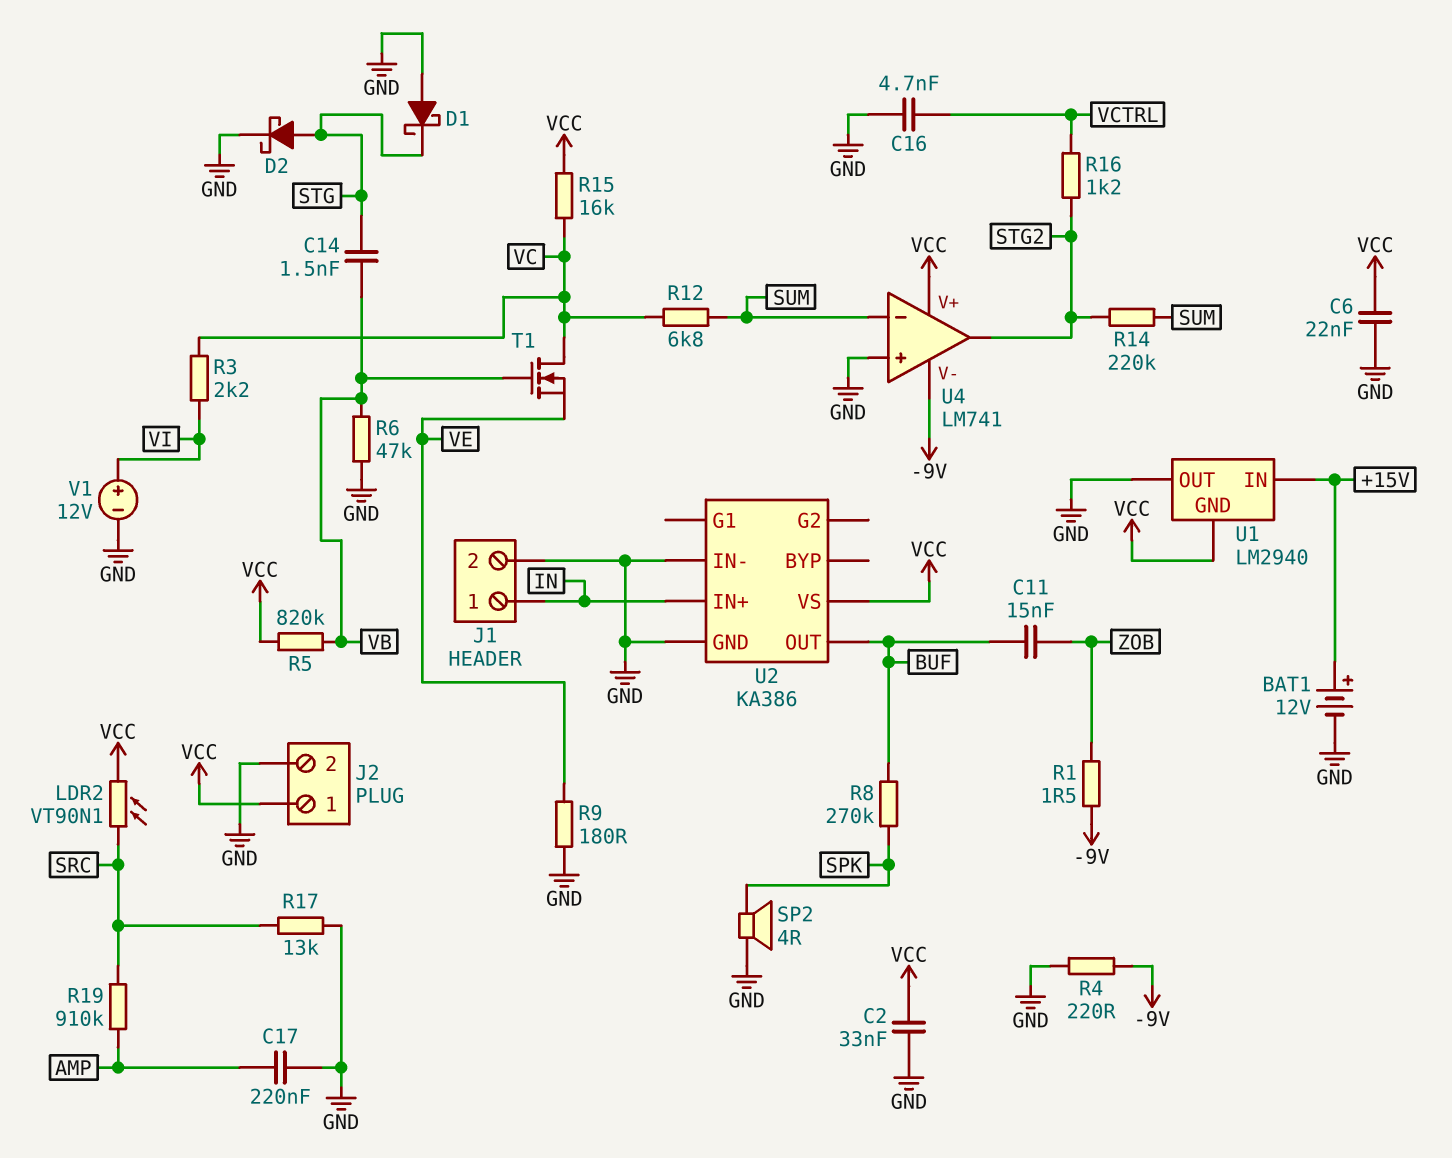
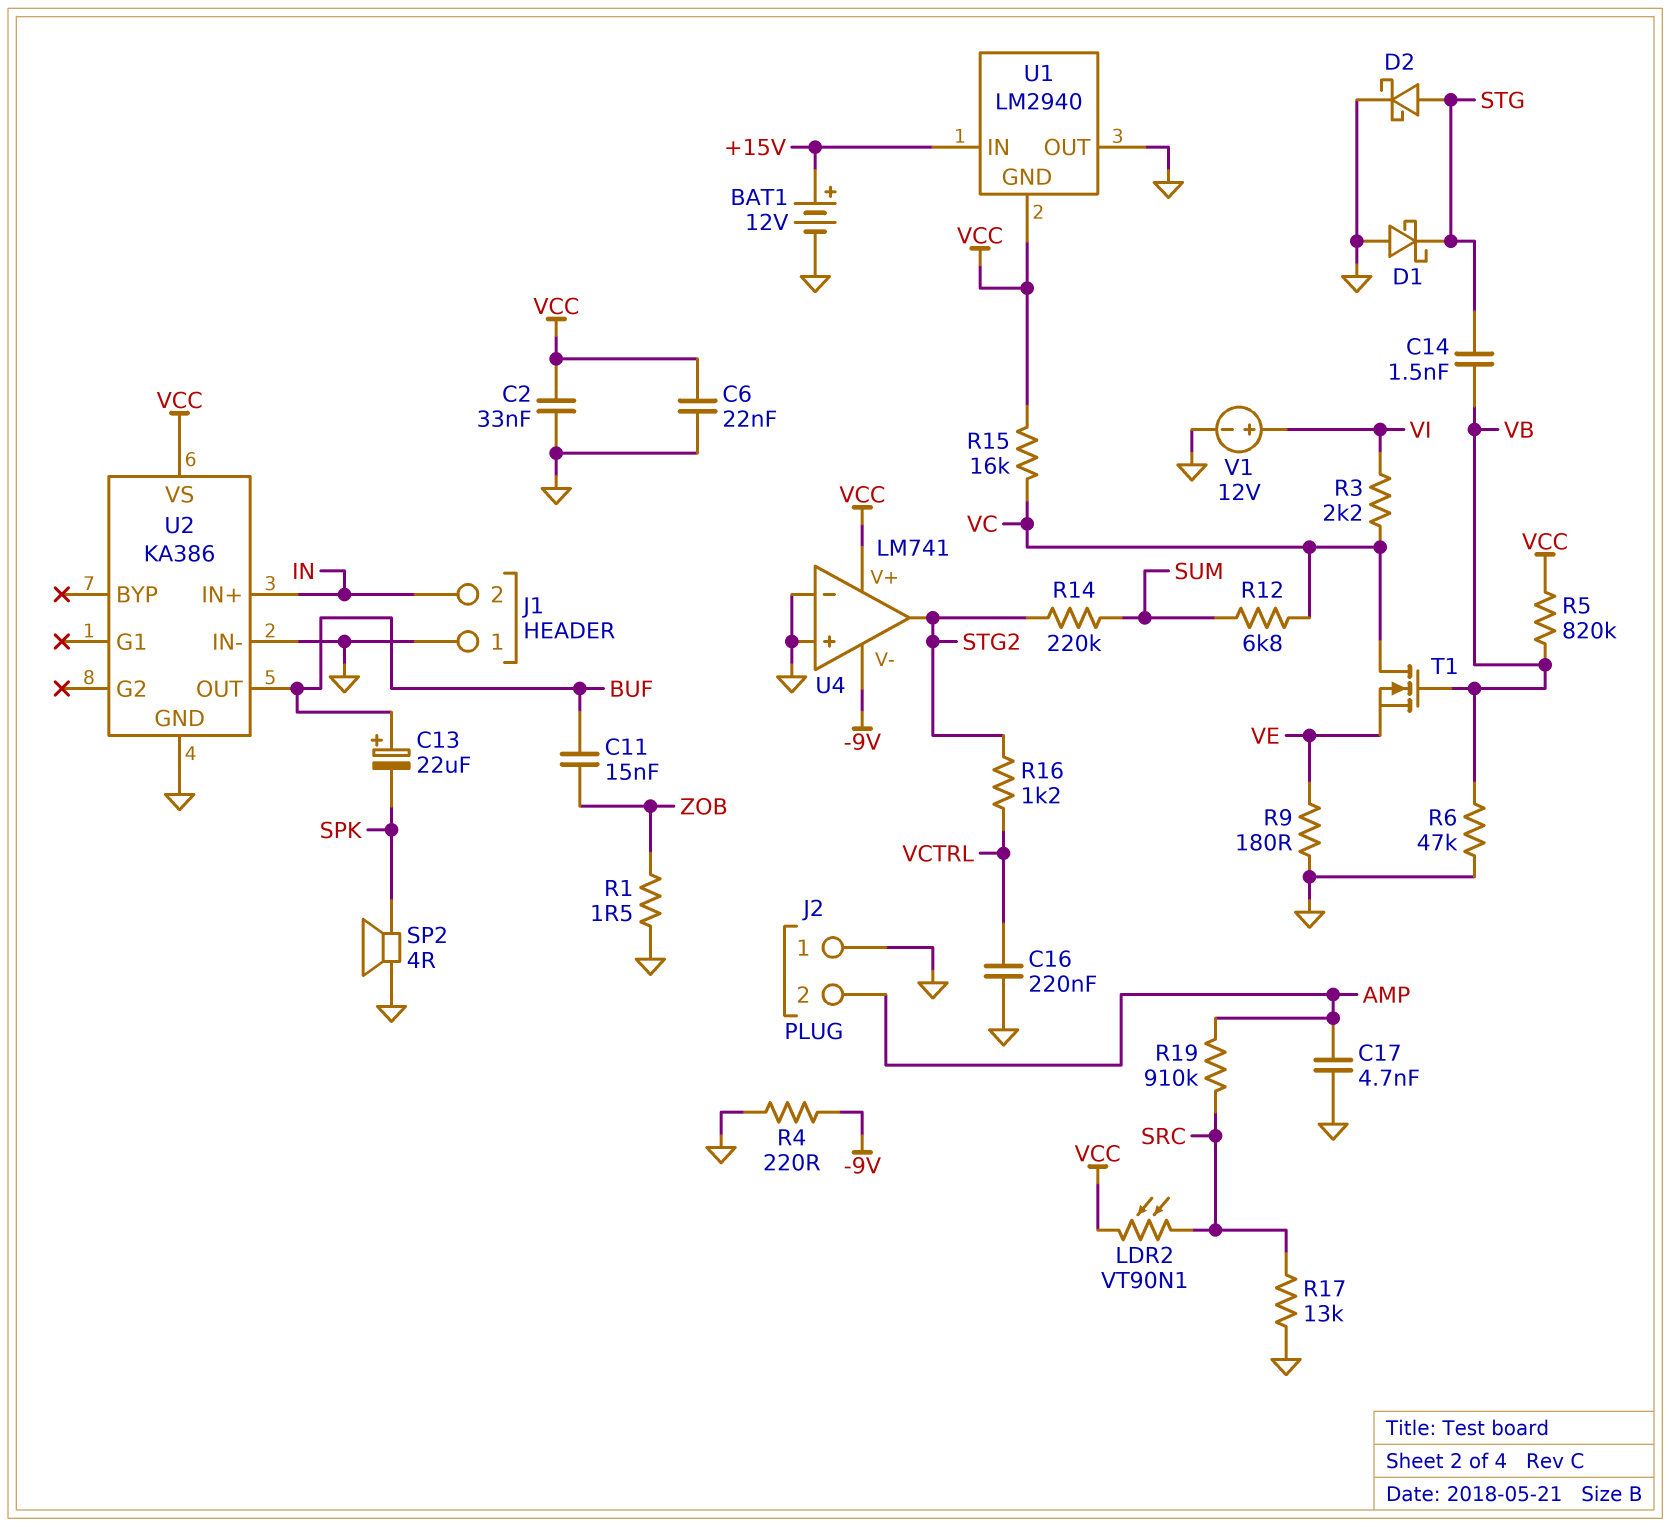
C13: none -> 22uF (plus BUF, minus SPK)
C16: 4.7nF (GND, VCTRL) -> 220nF (GND, VCTRL)
C17: 220nF (AMP, GND) -> 4.7nF (AMP, GND)
J1 pin 1: IN -> GND
J1 pin 2: GND -> IN
J2 pin 1: VCC -> GND
J2 pin 2: GND -> AMP
R1: 1.5 (-9V, ZOB) -> 1.5 (GND, ZOB)
R8: 270k (BUF, SPK) -> none
U4 pin in-: SUM -> GND

